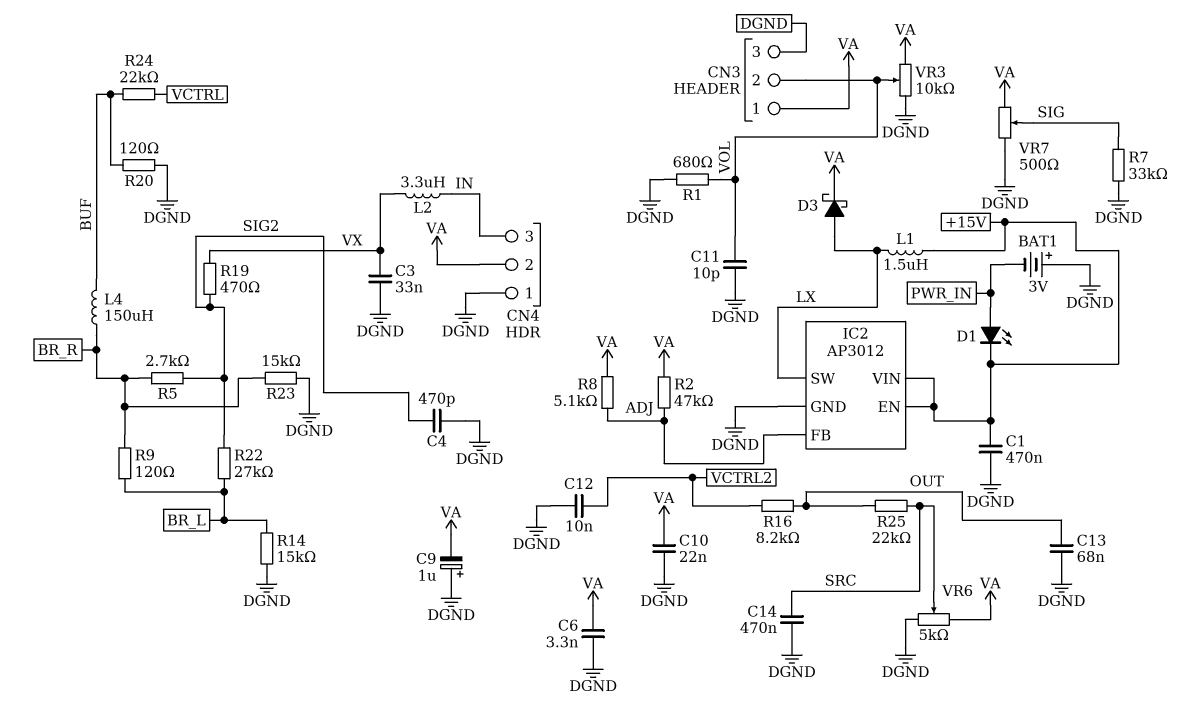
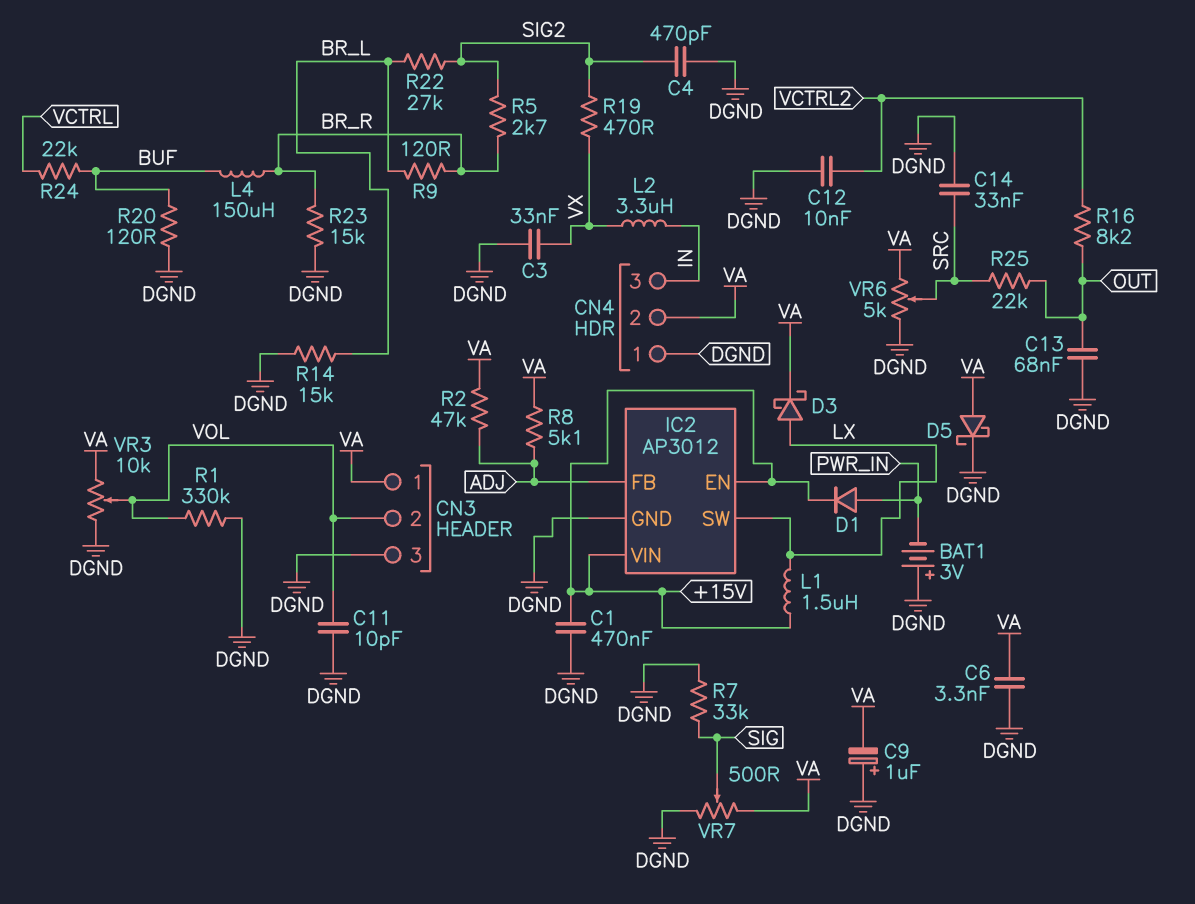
C10: 22nF (DGND, VA) -> none
C14: 470nF (DGND, SRC) -> 33nF (DGND, SRC)
D1: LED (A PWR_IN, K +15V) -> diode (A PWR_IN, K +15V)
D5: none -> schottky (A VA, K DGND)
R1: 680 (DGND, VOL) -> 330k (DGND, VOL)

